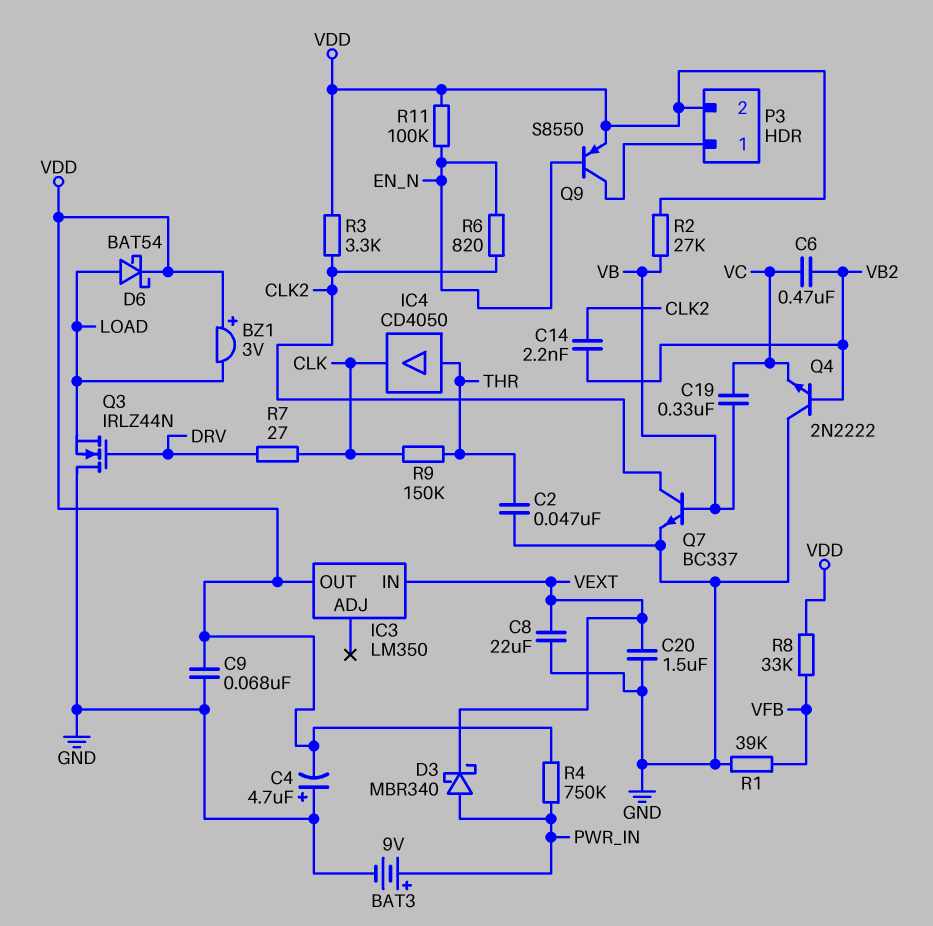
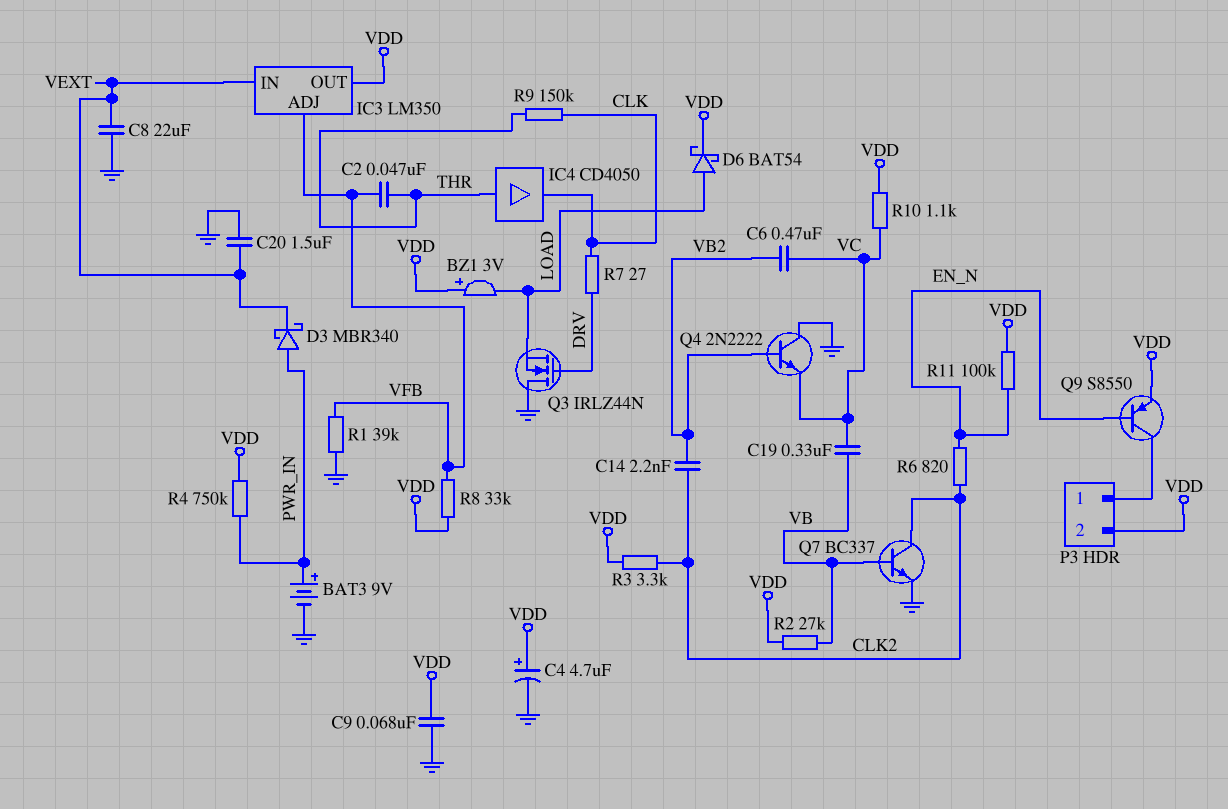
C2: 47nF (GND, THR) -> 47nF (THR, VFB)
C4: 4.7uF (plus GND, minus VDD) -> 4.7uF (plus VDD, minus GND)
IC3 pin ADJ: none -> VFB
R10: none -> 1.1k (VC, VDD)

